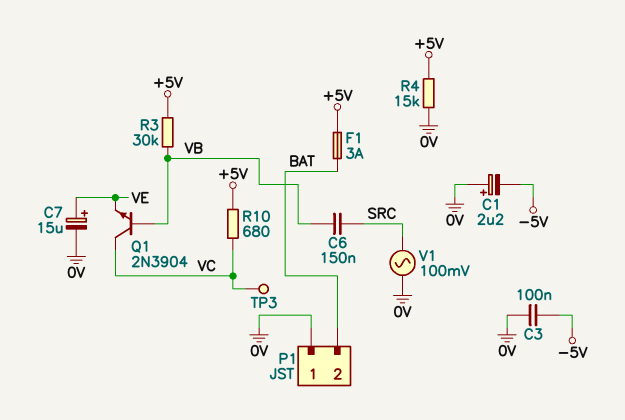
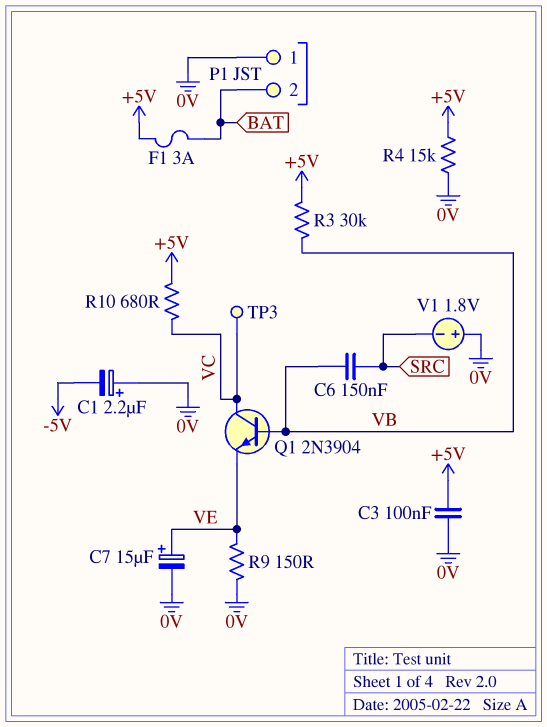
C3: 100nF (-5V, 0V) -> 100nF (+5V, 0V)
R9: none -> 150 (0V, VE)
V1: AC 100mV (0V, SRC) -> 1.8V (plus 0V, minus SRC)

